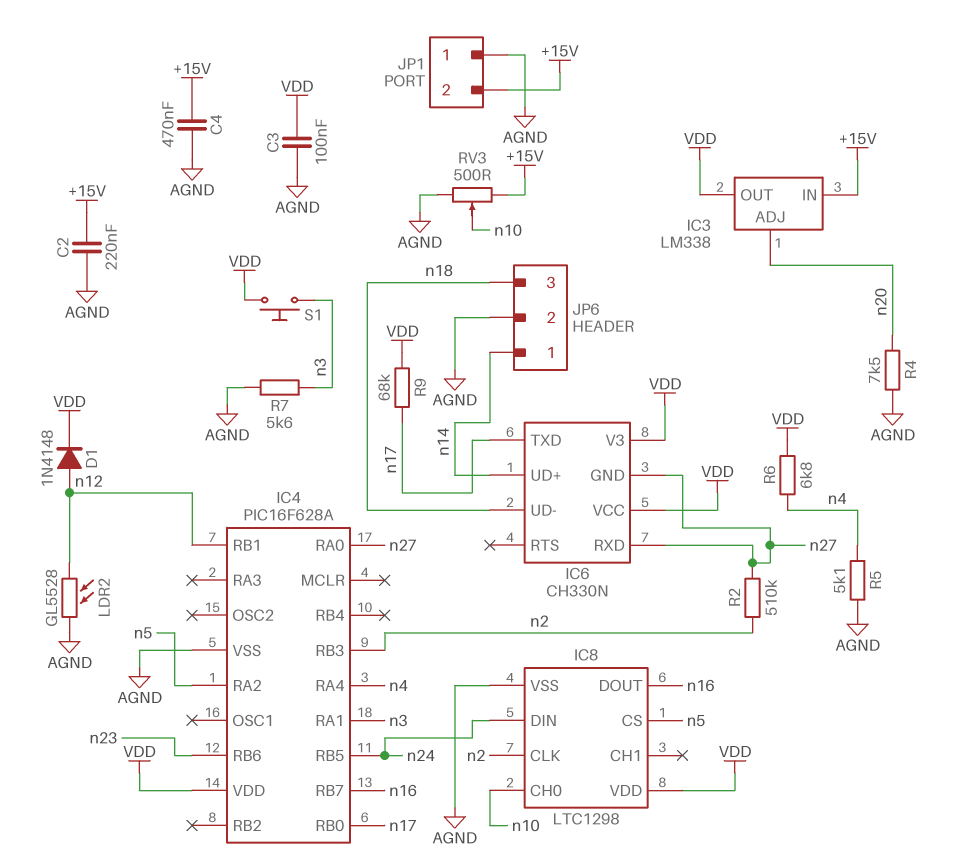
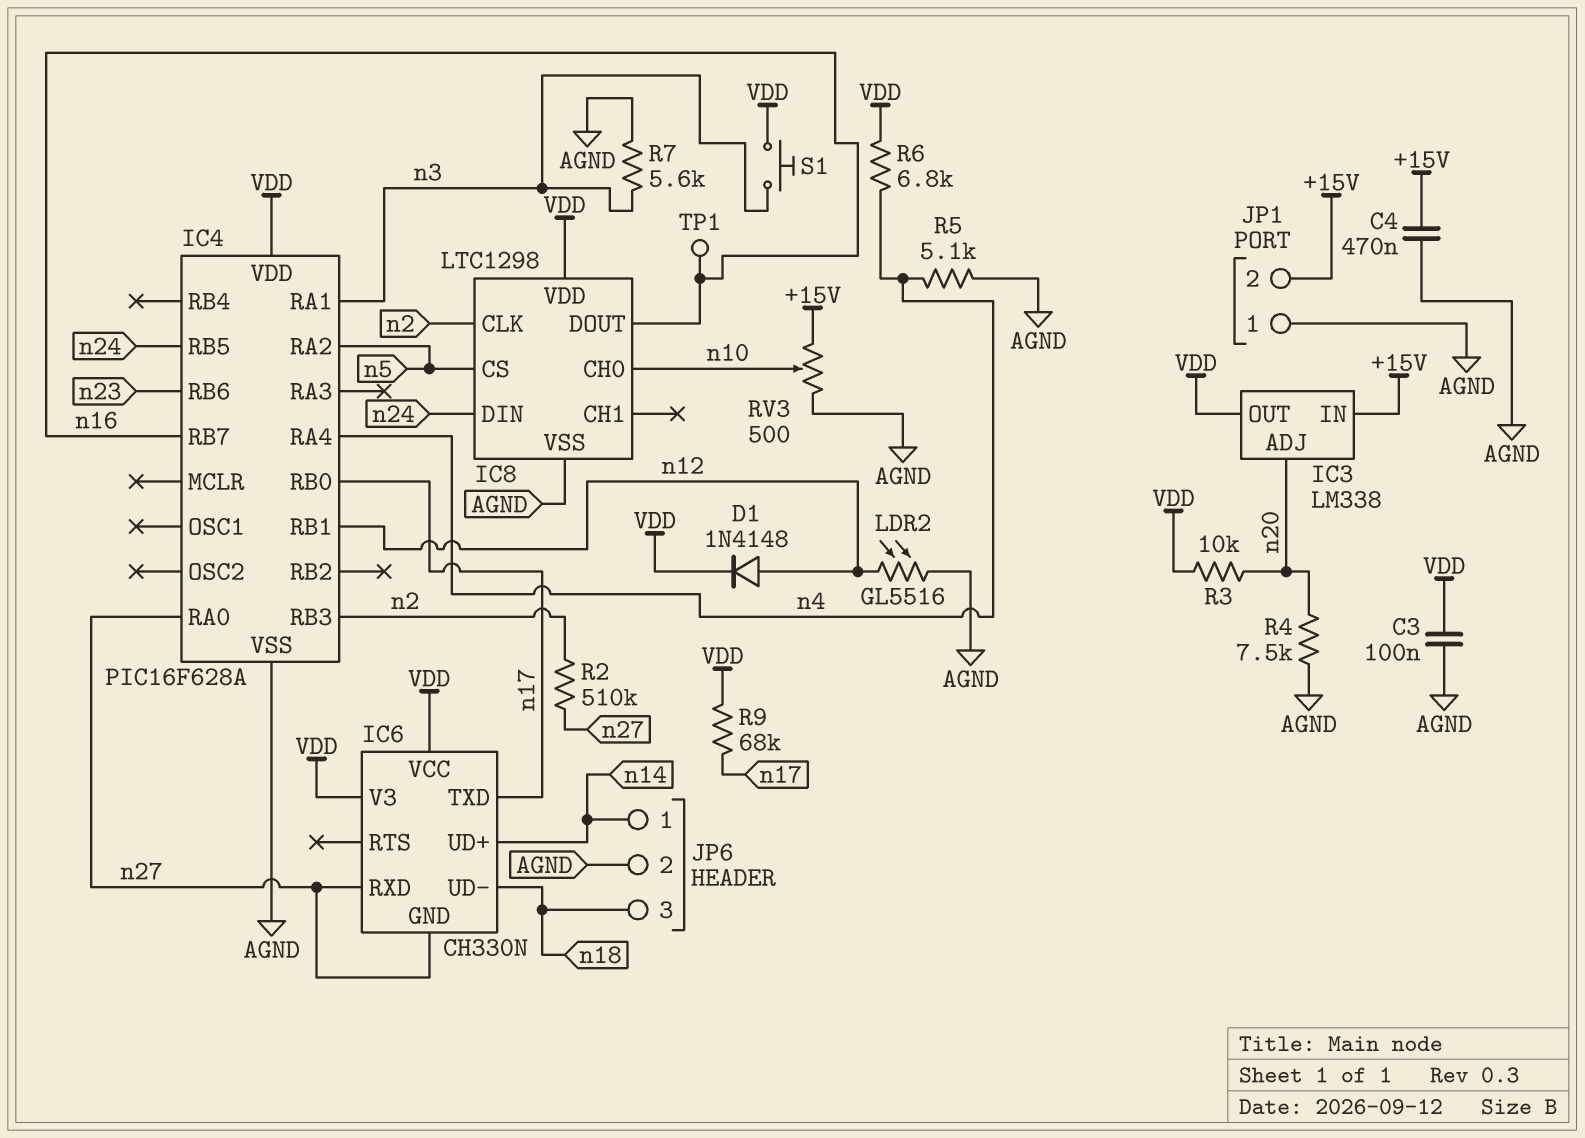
C2: 220nF (+15V, AGND) -> none
LDR2: GL5528 (AGND, n12) -> GL5516 (AGND, n12)
R3: none -> 10k (VDD, n20)
TP1: none -> test point (n16)

